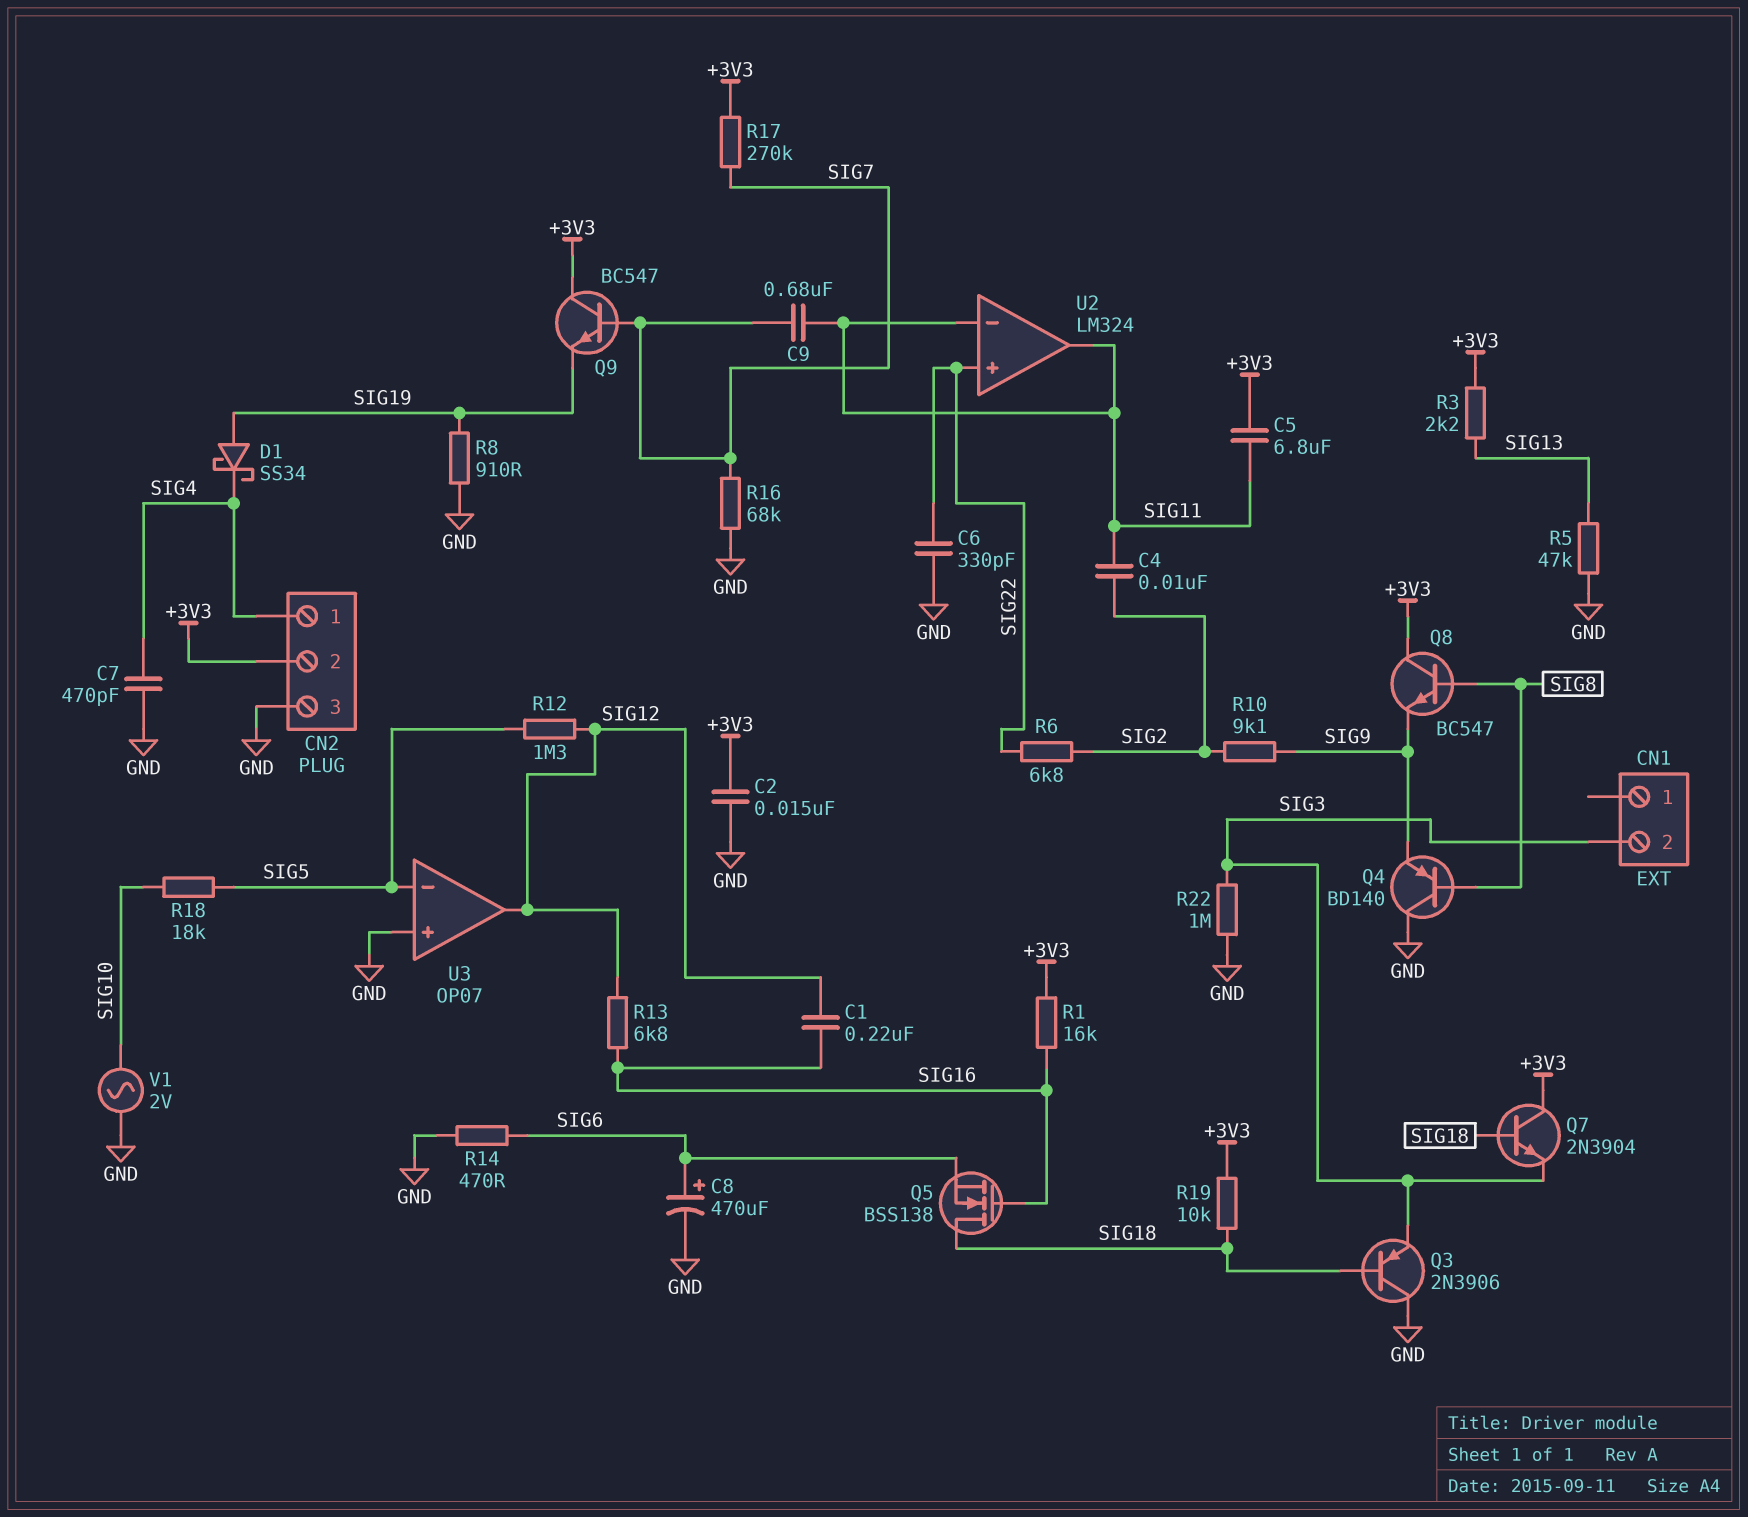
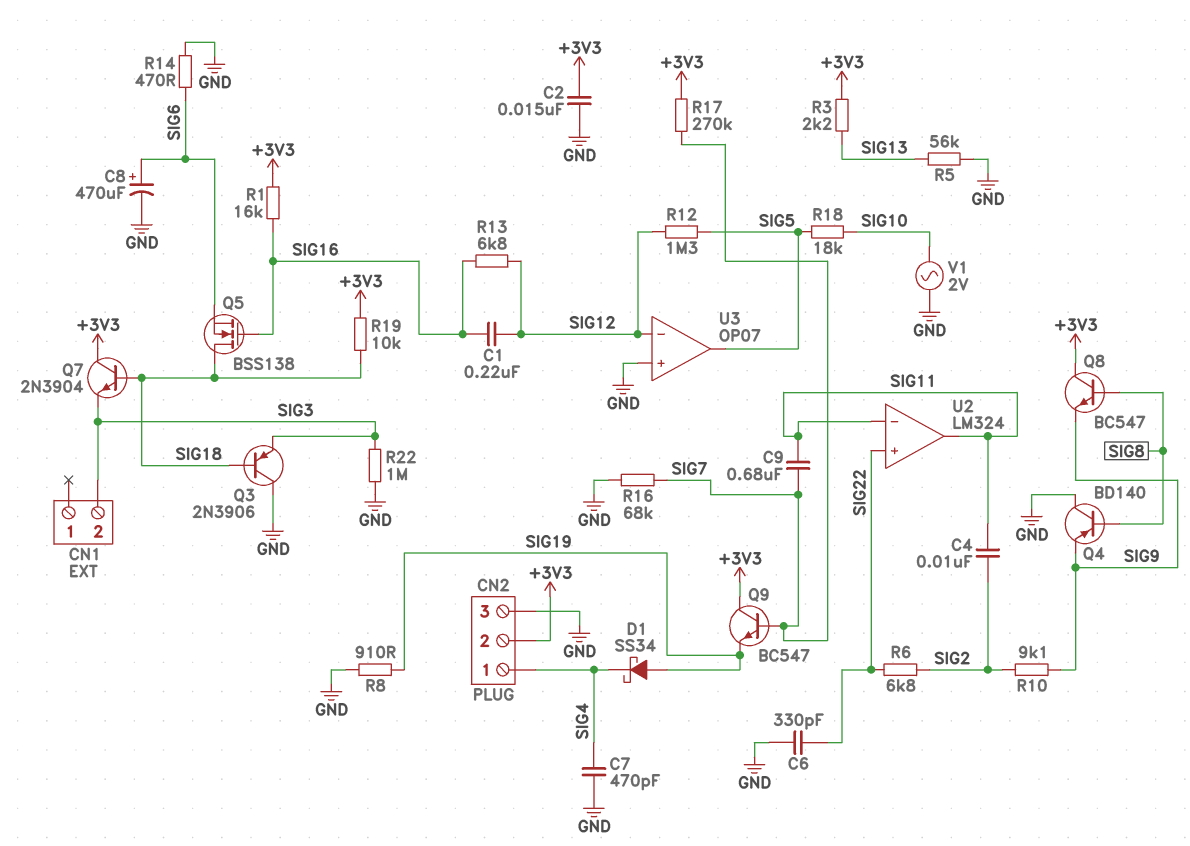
C5: 6.8uF (+3V3, SIG11) -> none
R5: 47k (GND, SIG13) -> 56k (GND, SIG13)
U3 pin in-: SIG5 -> SIG12
U3 pin out: SIG12 -> SIG5

